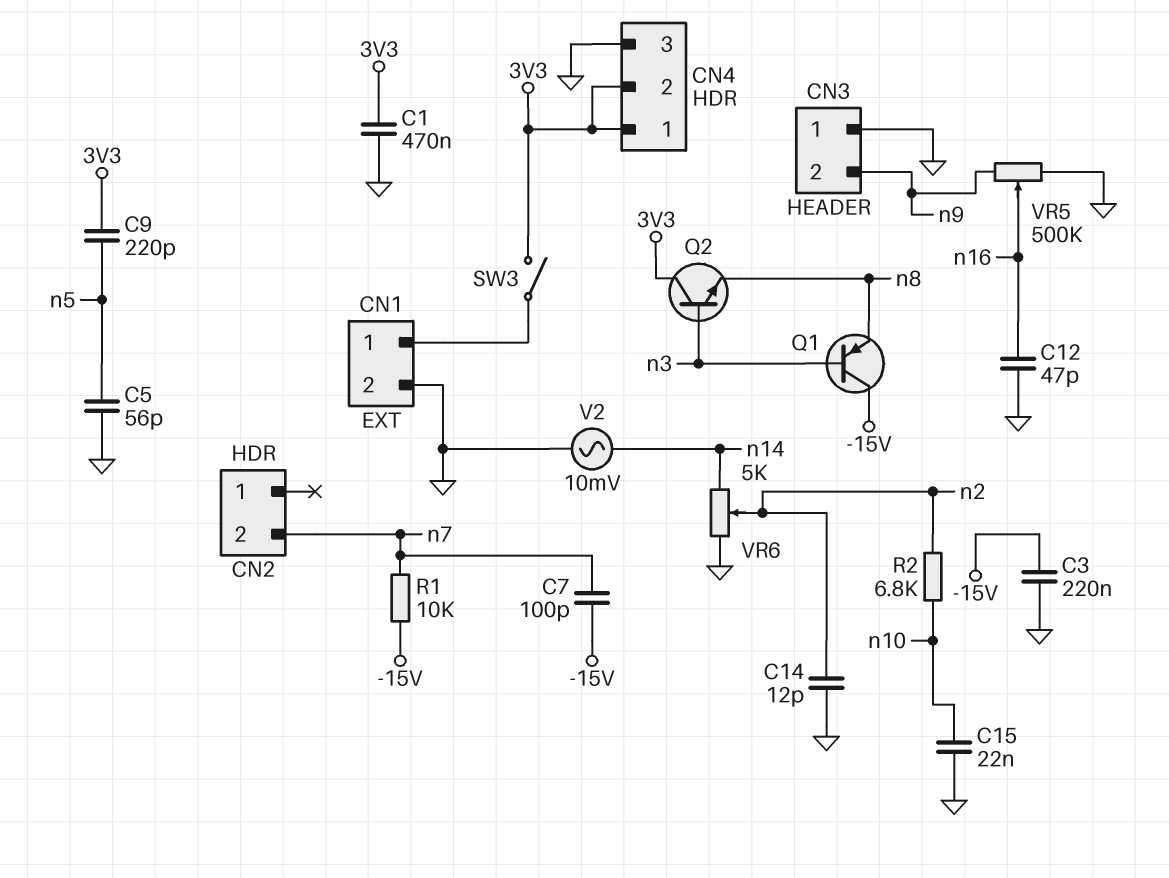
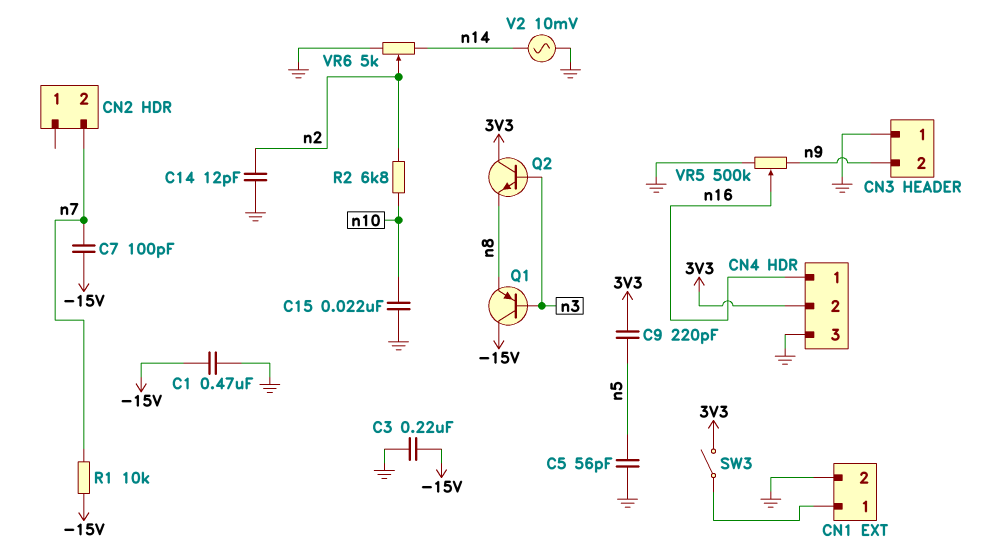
C1: 470nF (3V3, GND) -> 470nF (-15V, GND)
C12: 47pF (GND, n16) -> none
CN4 pin 1: 3V3 -> n16

